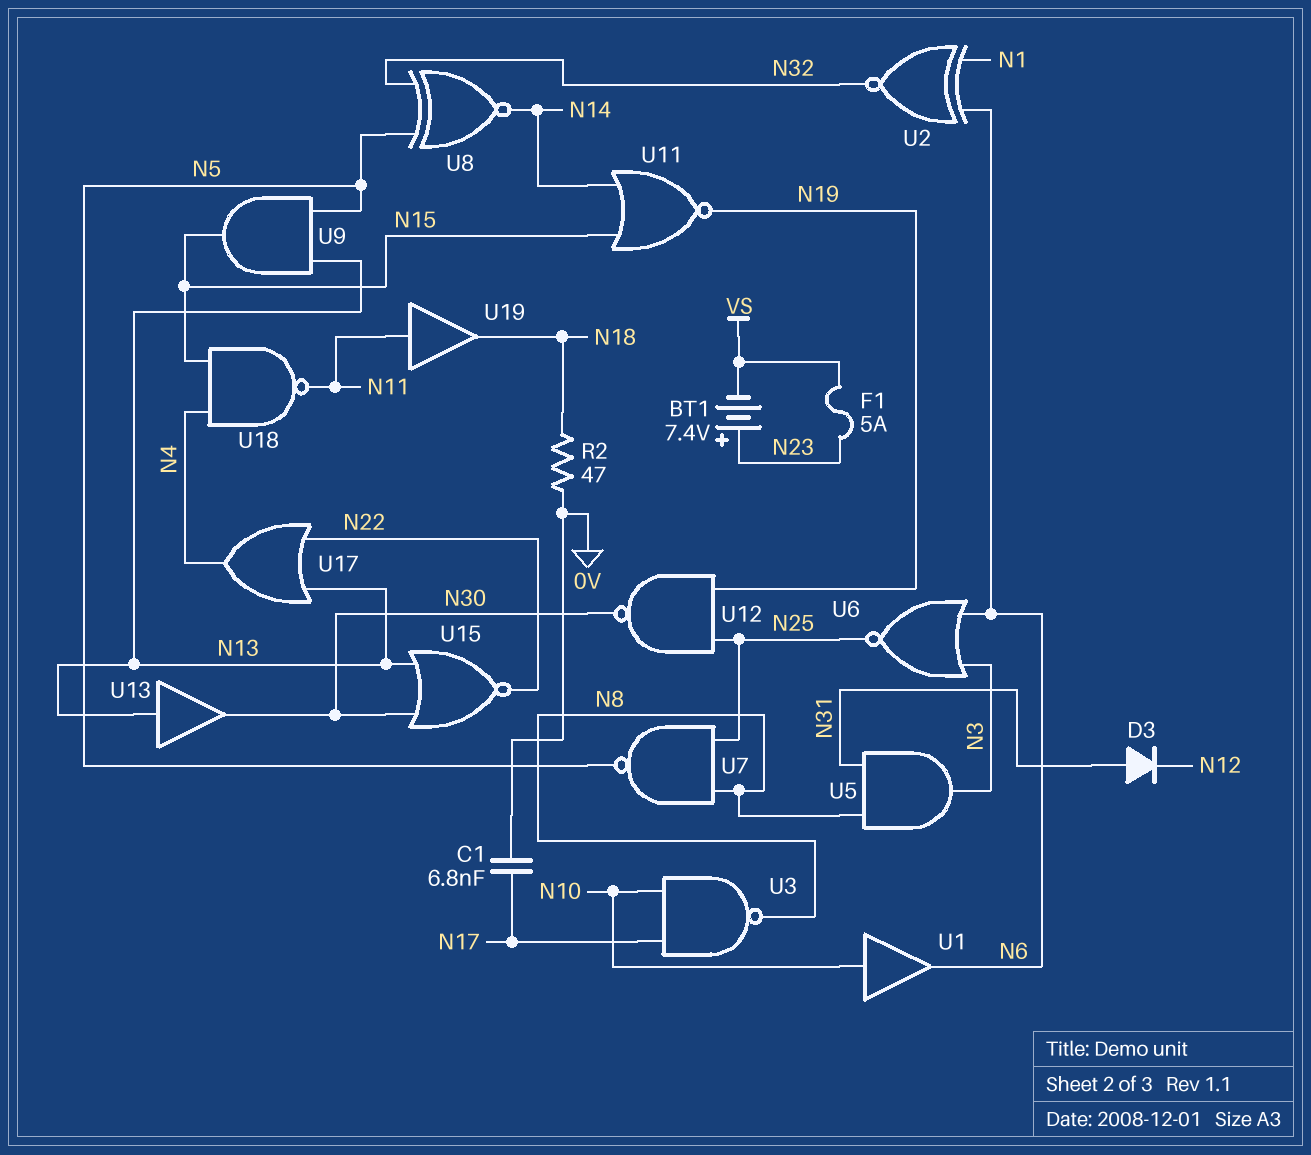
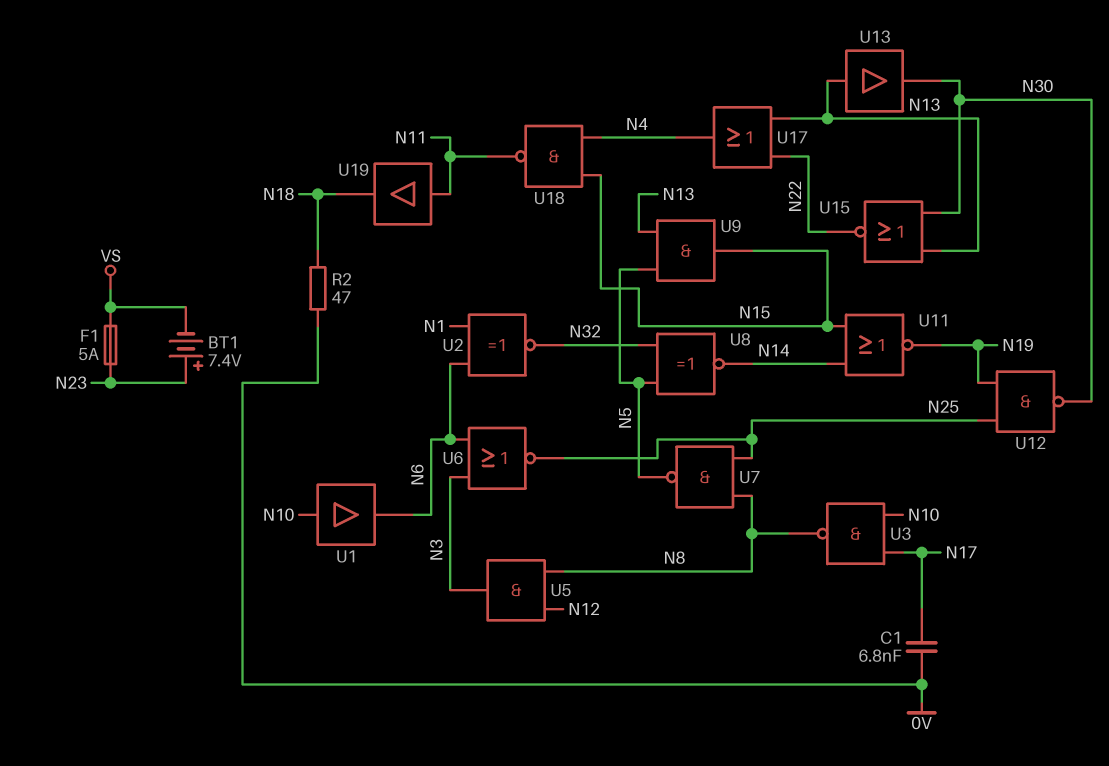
D3: diode (A N31, K N12) -> none
U5: AND (in N8, in N31, out N3) -> AND (in N8, in N12, out N3)

